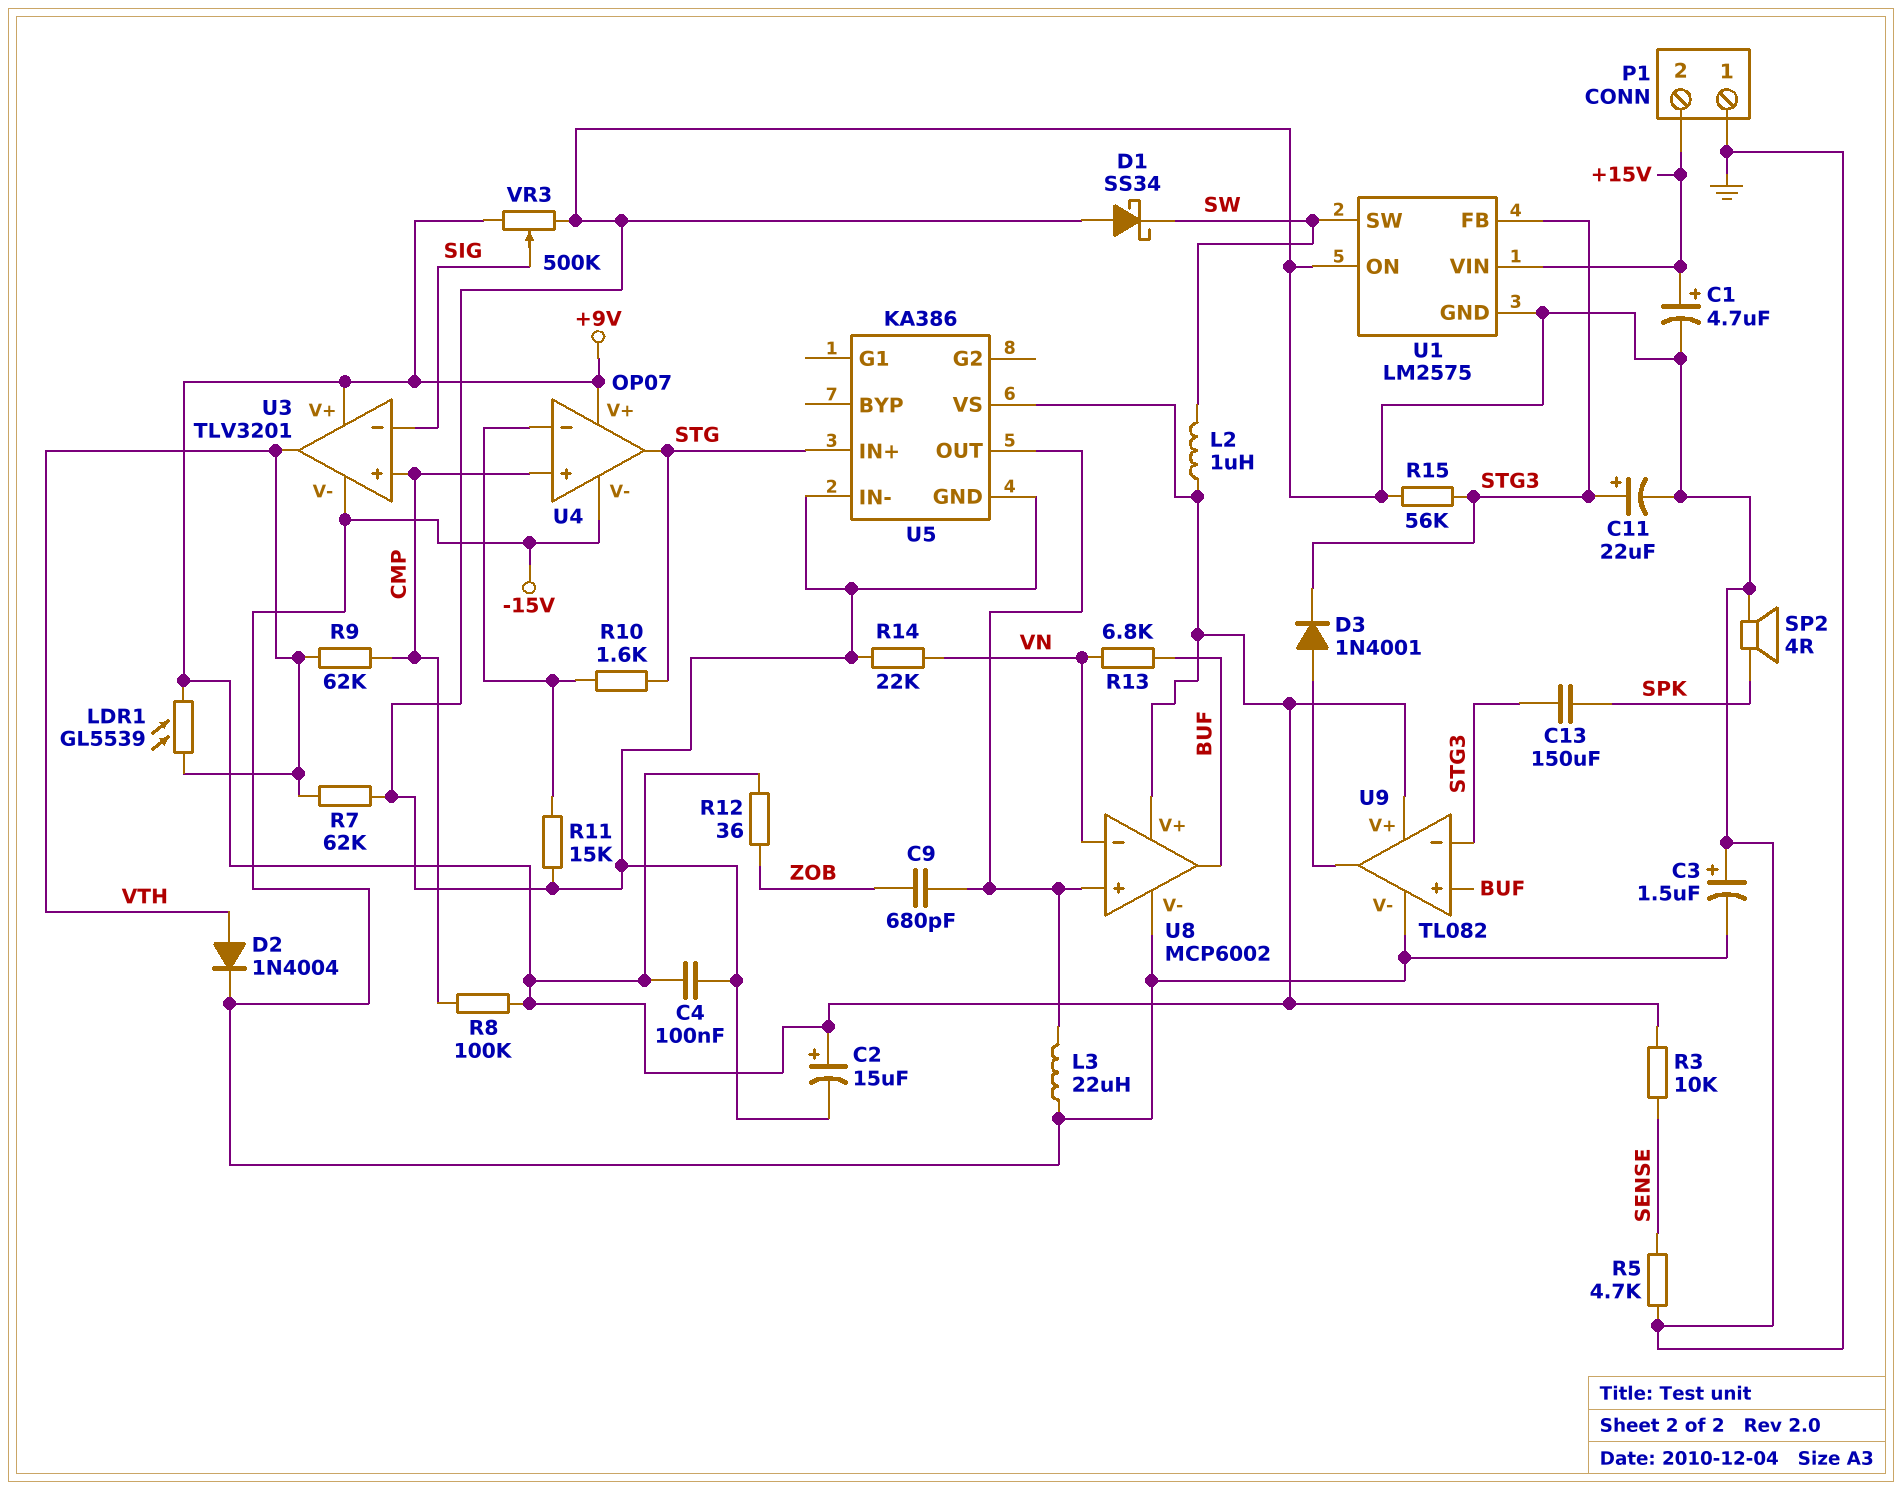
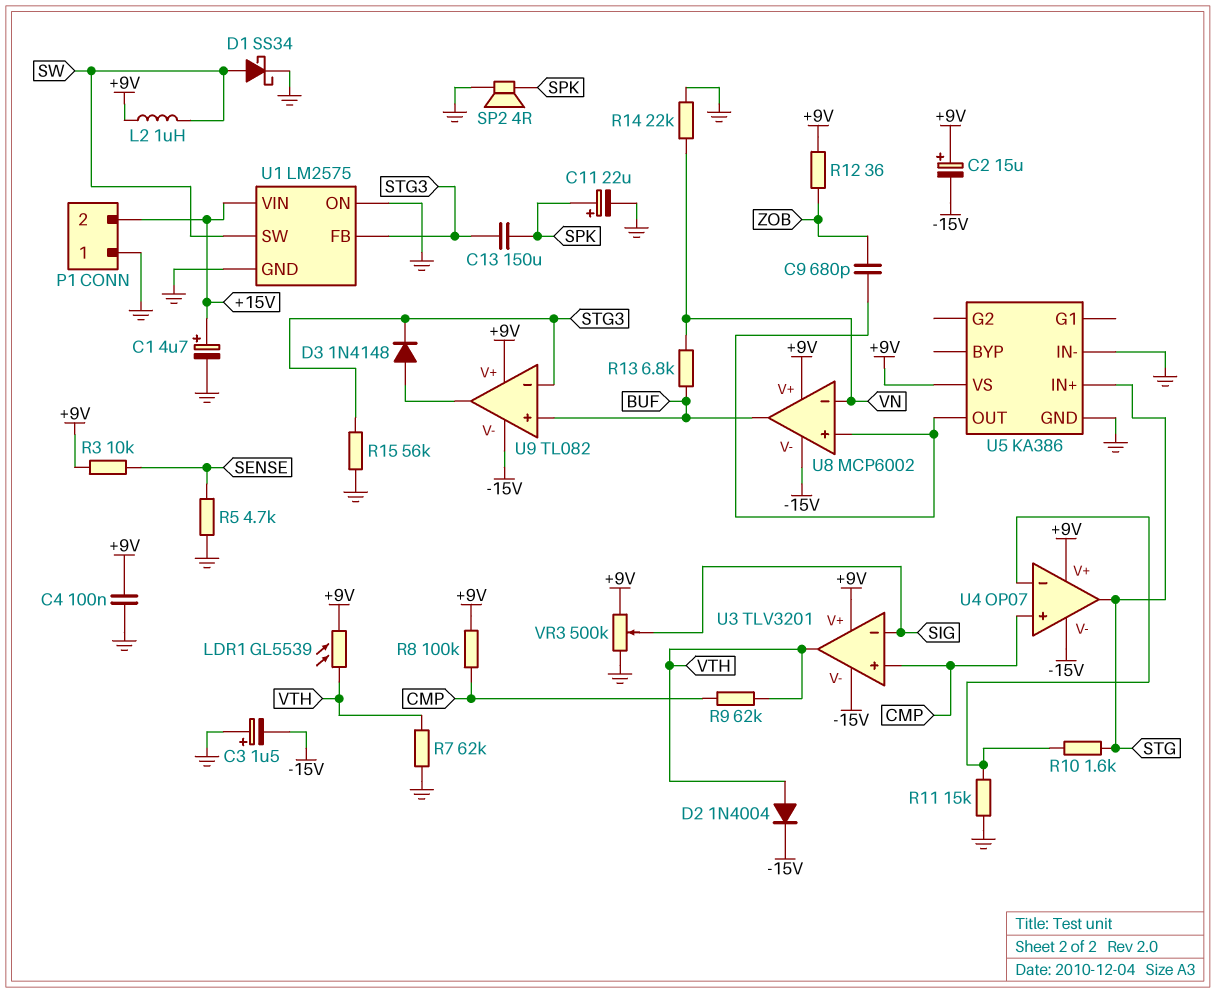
C2: 15uF (plus +9V, minus GND) -> 15uF (plus +9V, minus -15V)
C11: 22uF (plus STG3, minus GND) -> 22uF (plus SPK, minus GND)
D1: schottky SS34 (A GND, K SW) -> schottky SS34 (A SW, K GND)
D3: diode 1N4001 (A U9/out, K STG3) -> diode 1N4148 (A U9/out, K STG3)
L3: 22uH (-15V, U5/OUT) -> none

